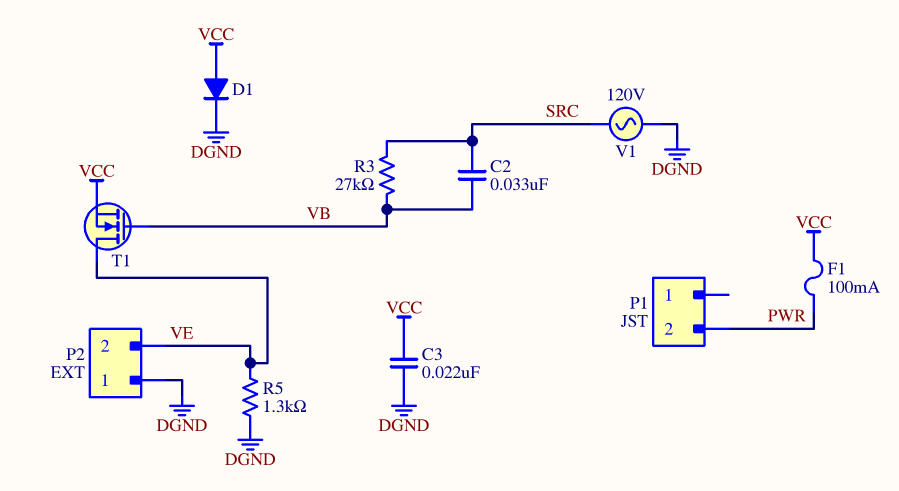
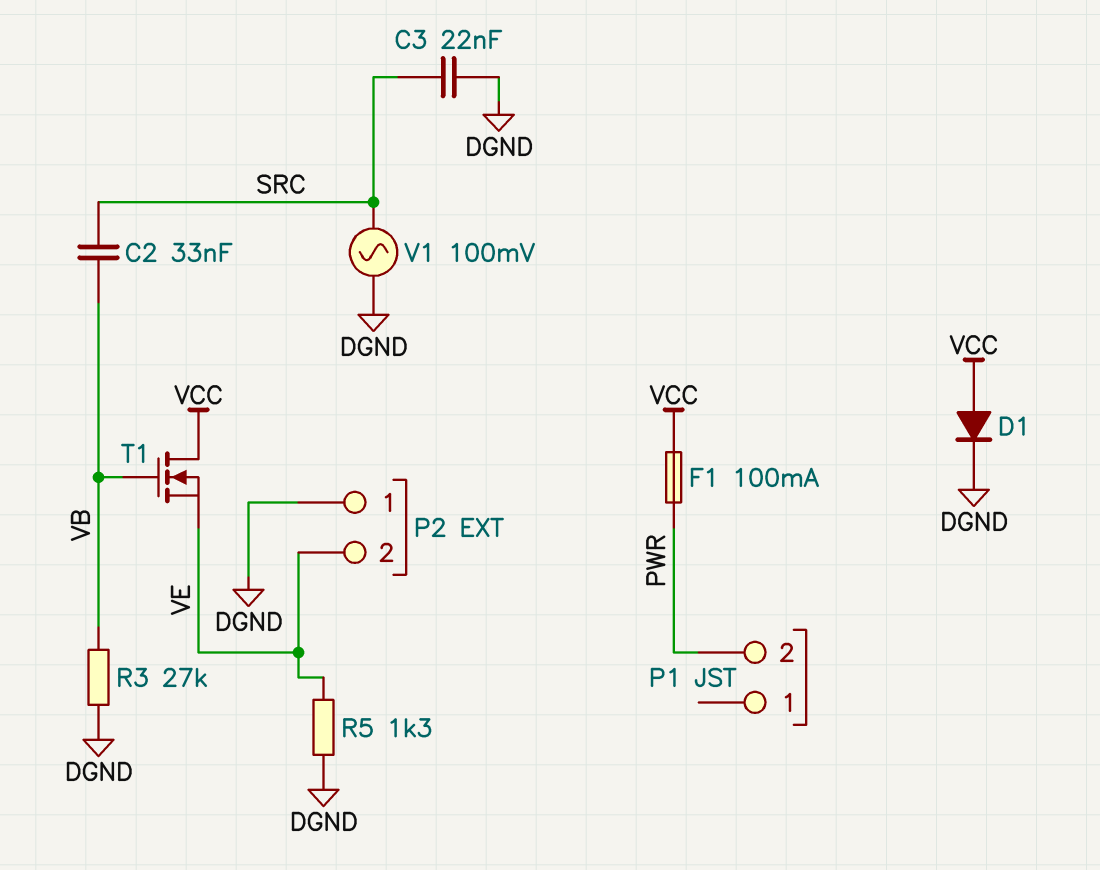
C3: 22nF (DGND, VCC) -> 22nF (DGND, SRC)
R3: 27k (SRC, VB) -> 27k (DGND, VB)
T1: NMOS (G VB, D VE, S VCC) -> NMOS (G VB, D VCC, S VE)
V1: AC 120V (DGND, SRC) -> AC 100mV (DGND, SRC)

